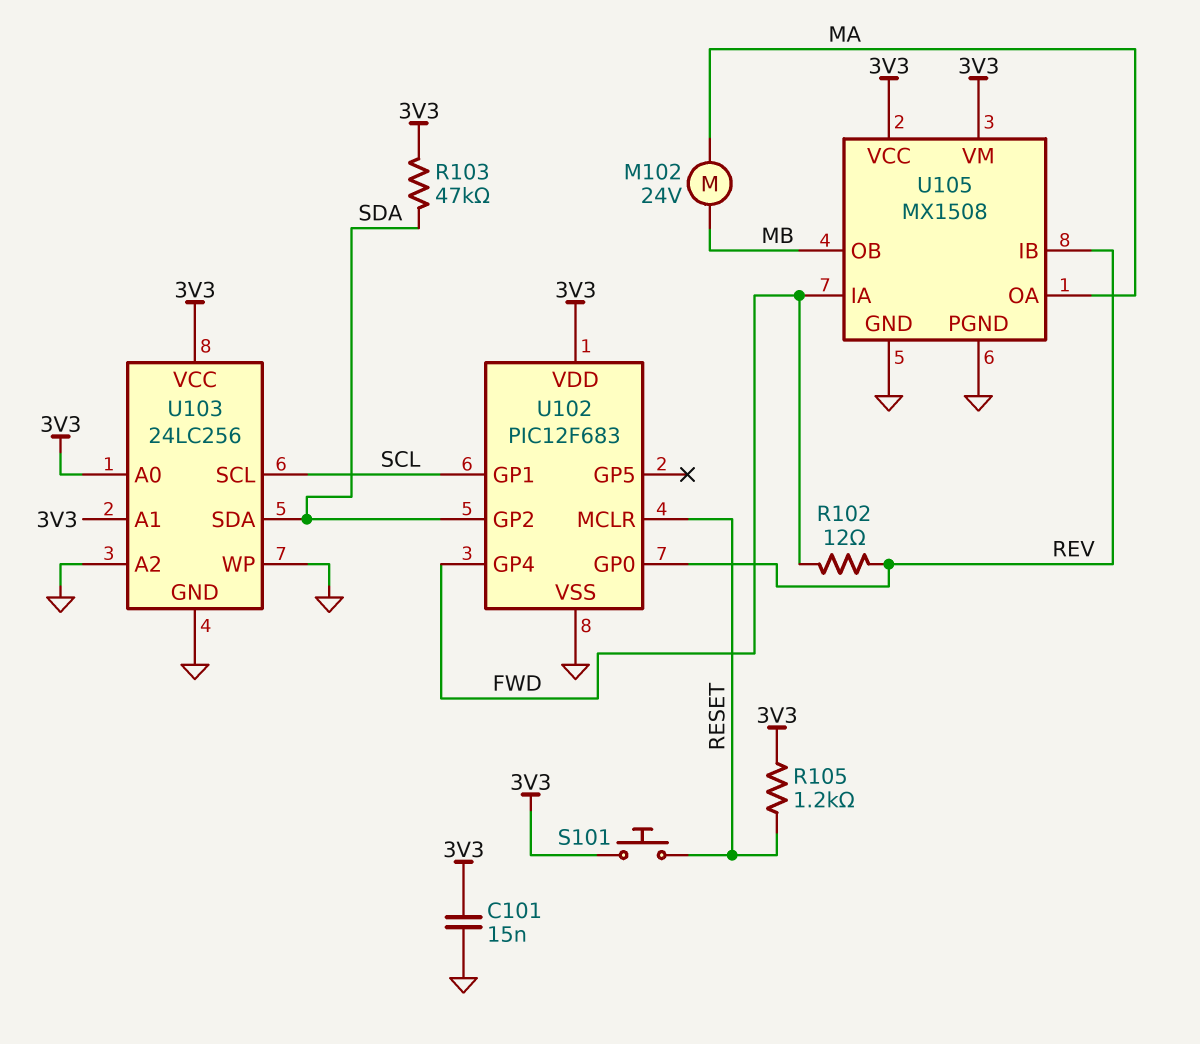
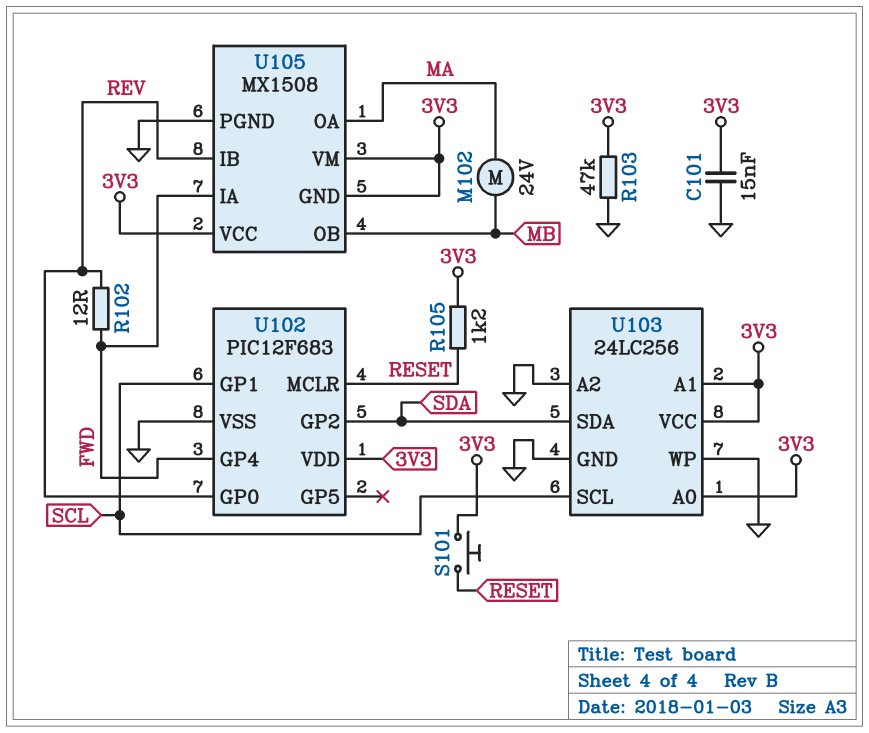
R103: 47k (3V3, SDA) -> 47k (3V3, GND)
U105 pin GND: GND -> 3V3

